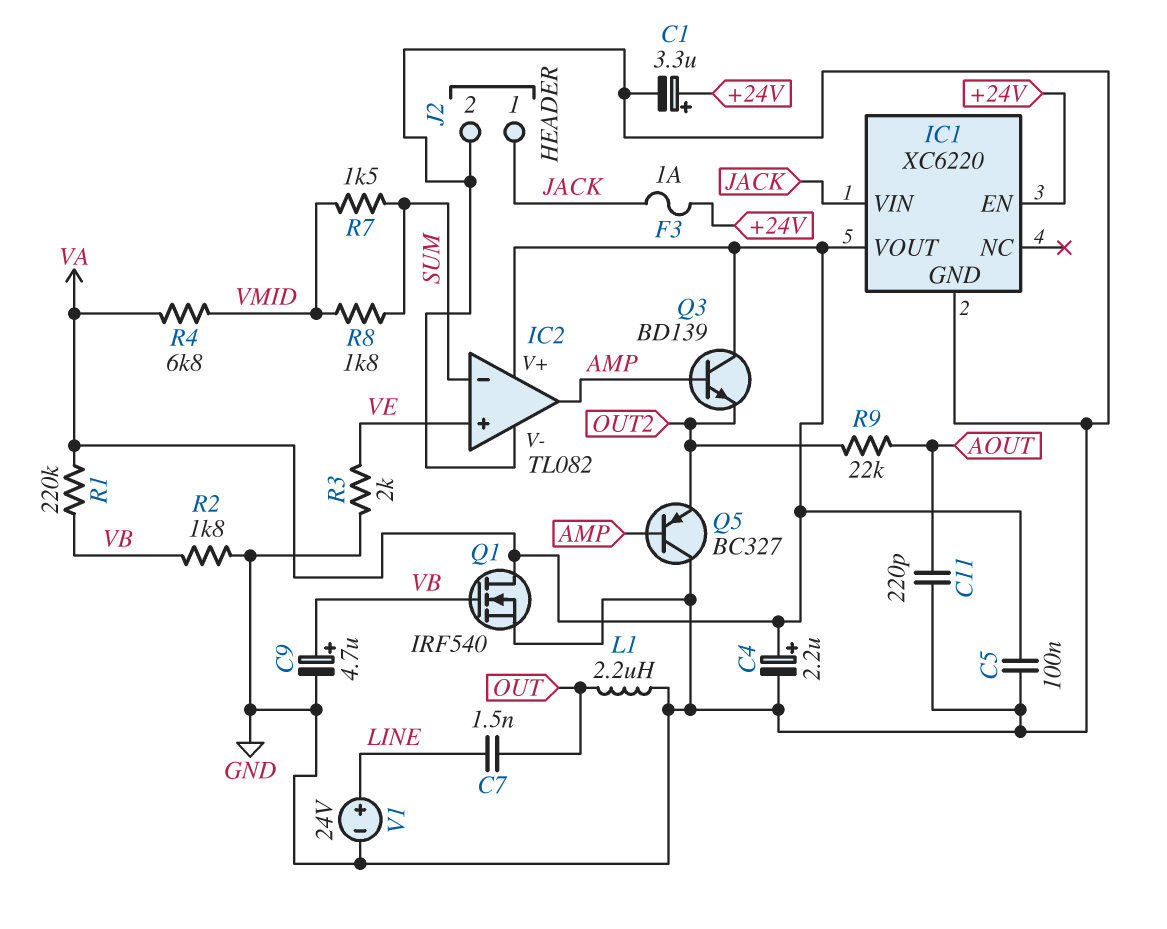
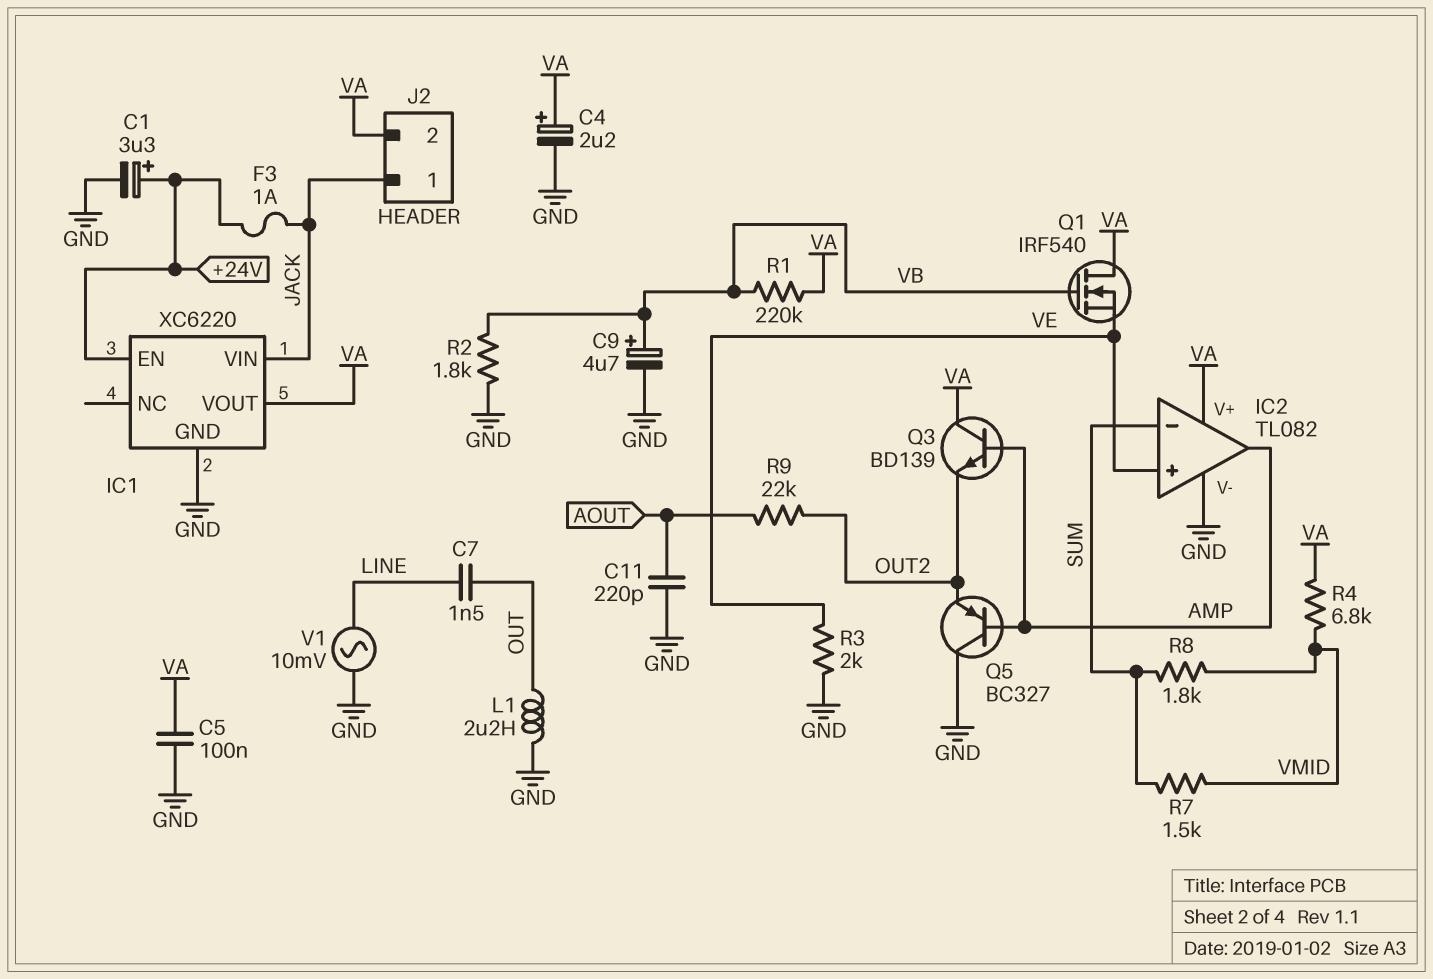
J2 pin 2: GND -> VA
Q1: NMOS IRF540 (G VB, D VA, S GND) -> NMOS IRF540 (G VB, D VA, S VE)
V1: 24V (plus LINE, minus GND) -> AC 10mV (GND, LINE)

